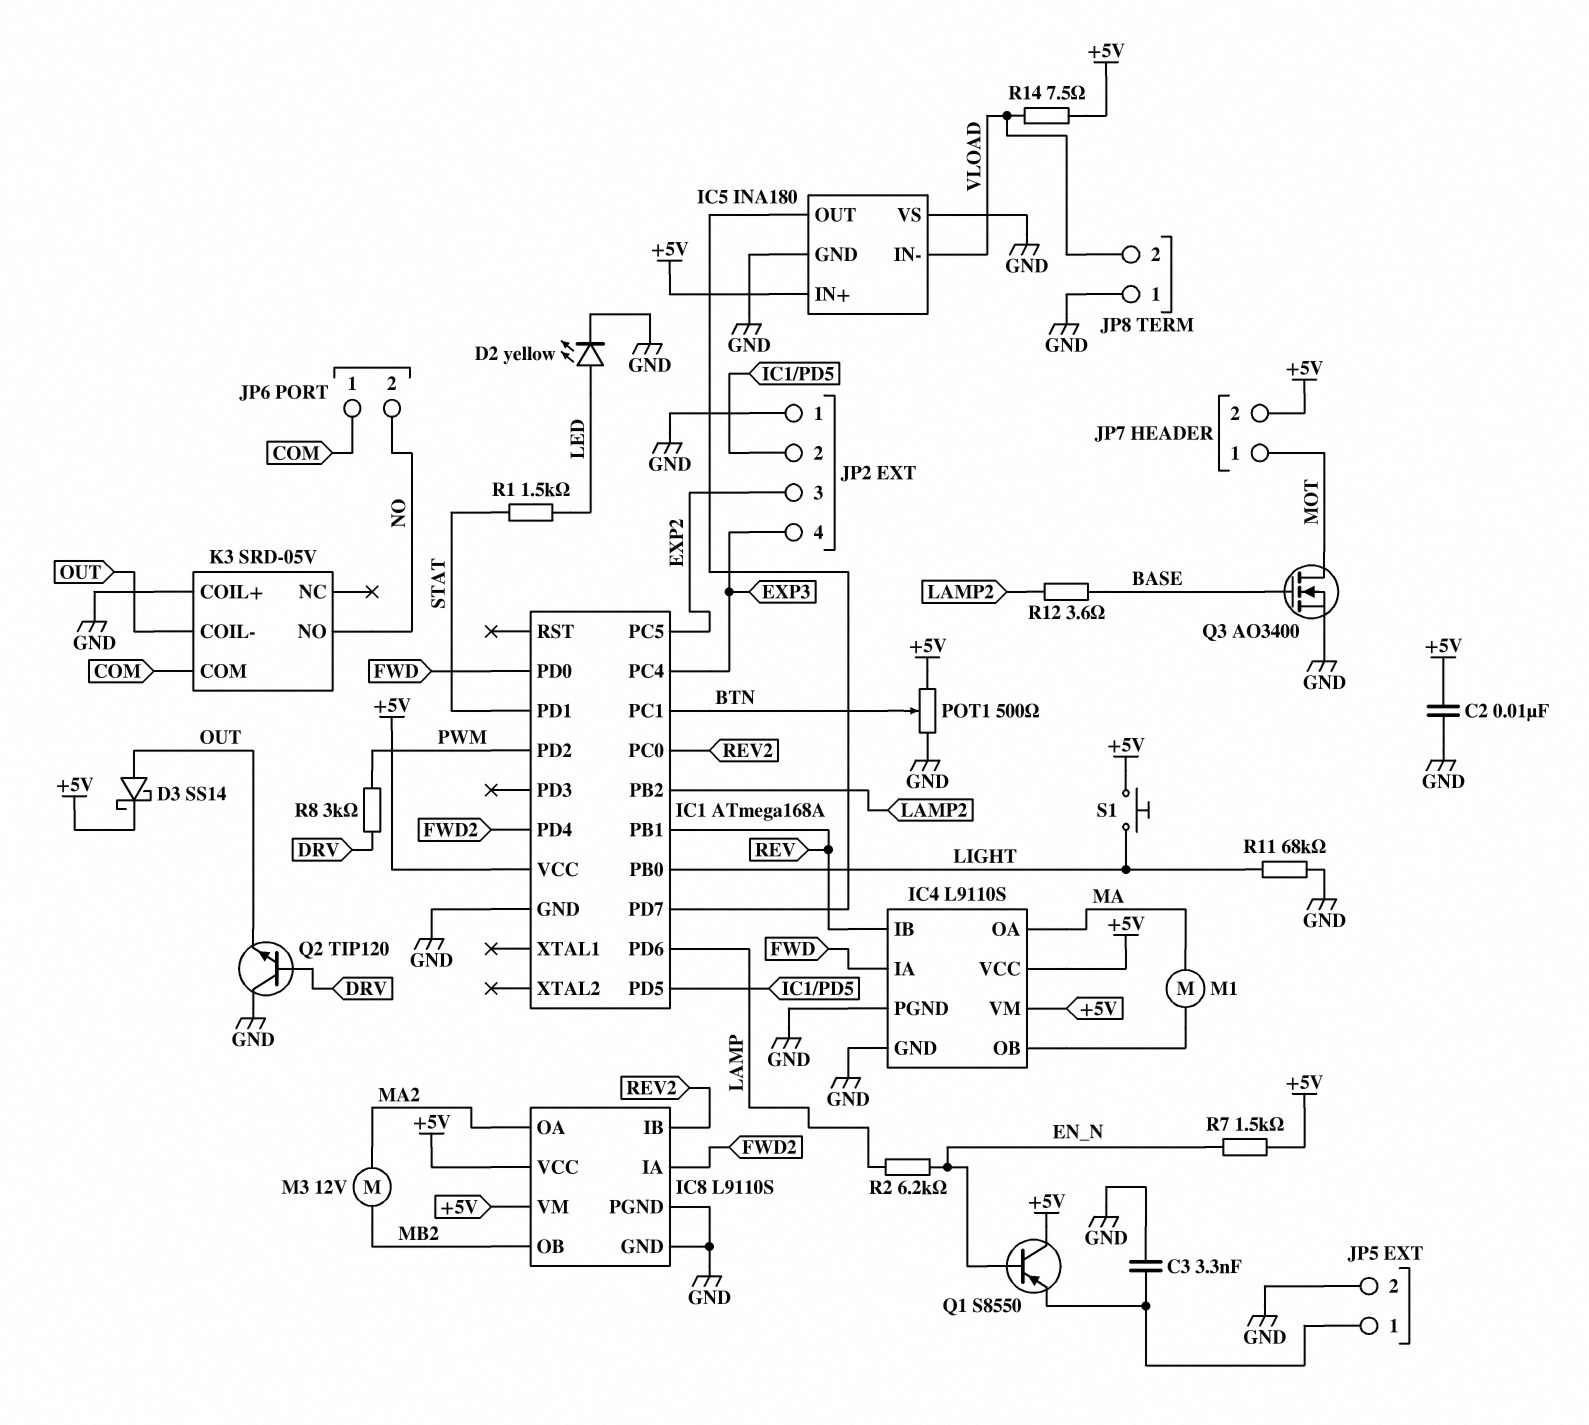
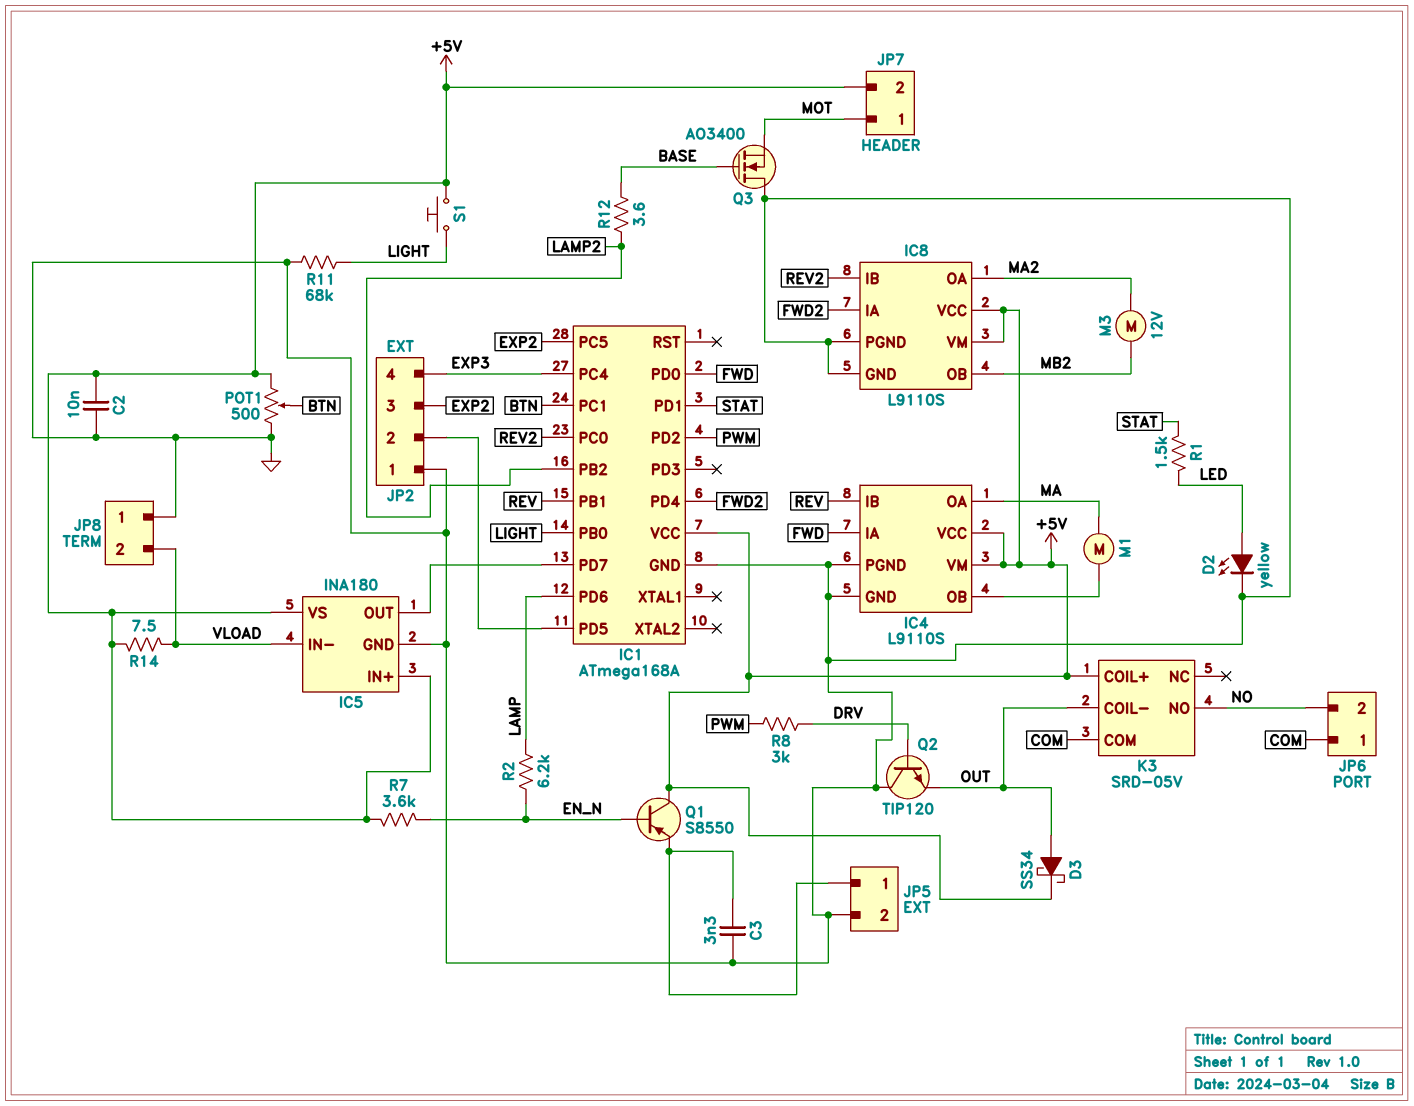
D3: schottky SS14 (A OUT, K +5V) -> schottky SS34 (A OUT, K +5V)
IC5 pin VS: GND -> +5V
K3 pin COIL+: GND -> +5V
Q3: NMOS AO3400 (G BASE, D MOT, S GND) -> NMOS AO3400 (G BASE, D GND, S MOT)
R7: 1.5k (+5V, EN_N) -> 3.6k (+5V, EN_N)

